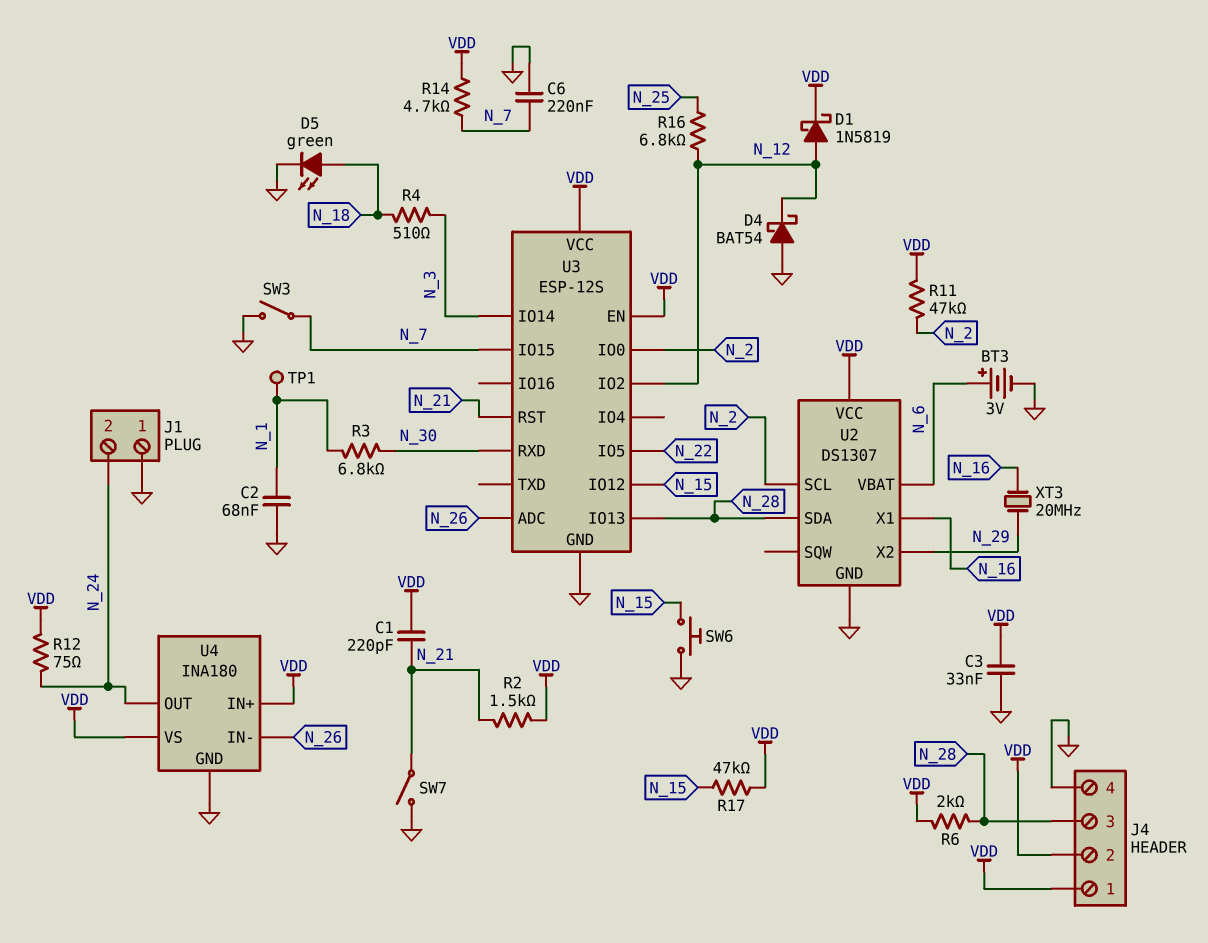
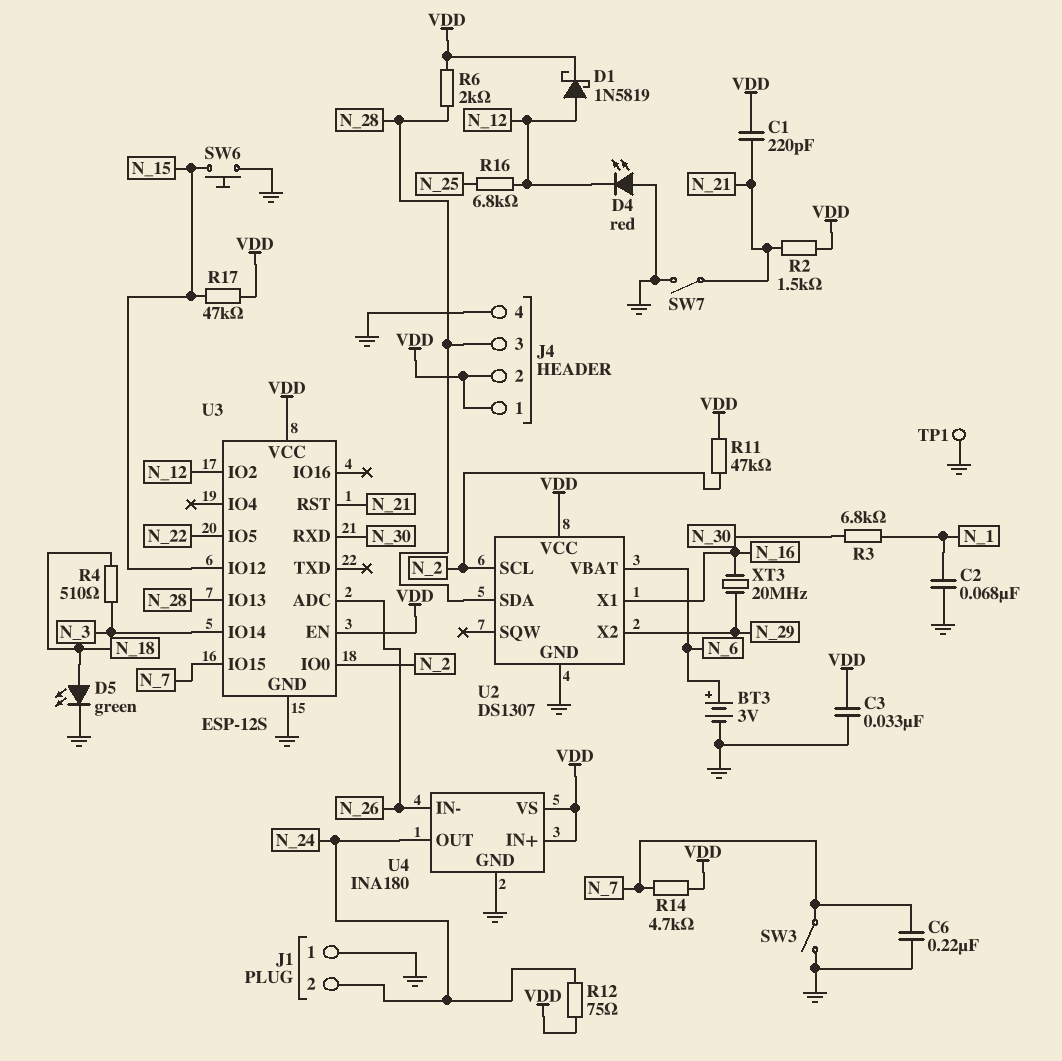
D4: schottky BAT54 (A GND, K N_12) -> LED red (A GND, K N_12)
TP1: test point (N_1) -> test point (GND)

